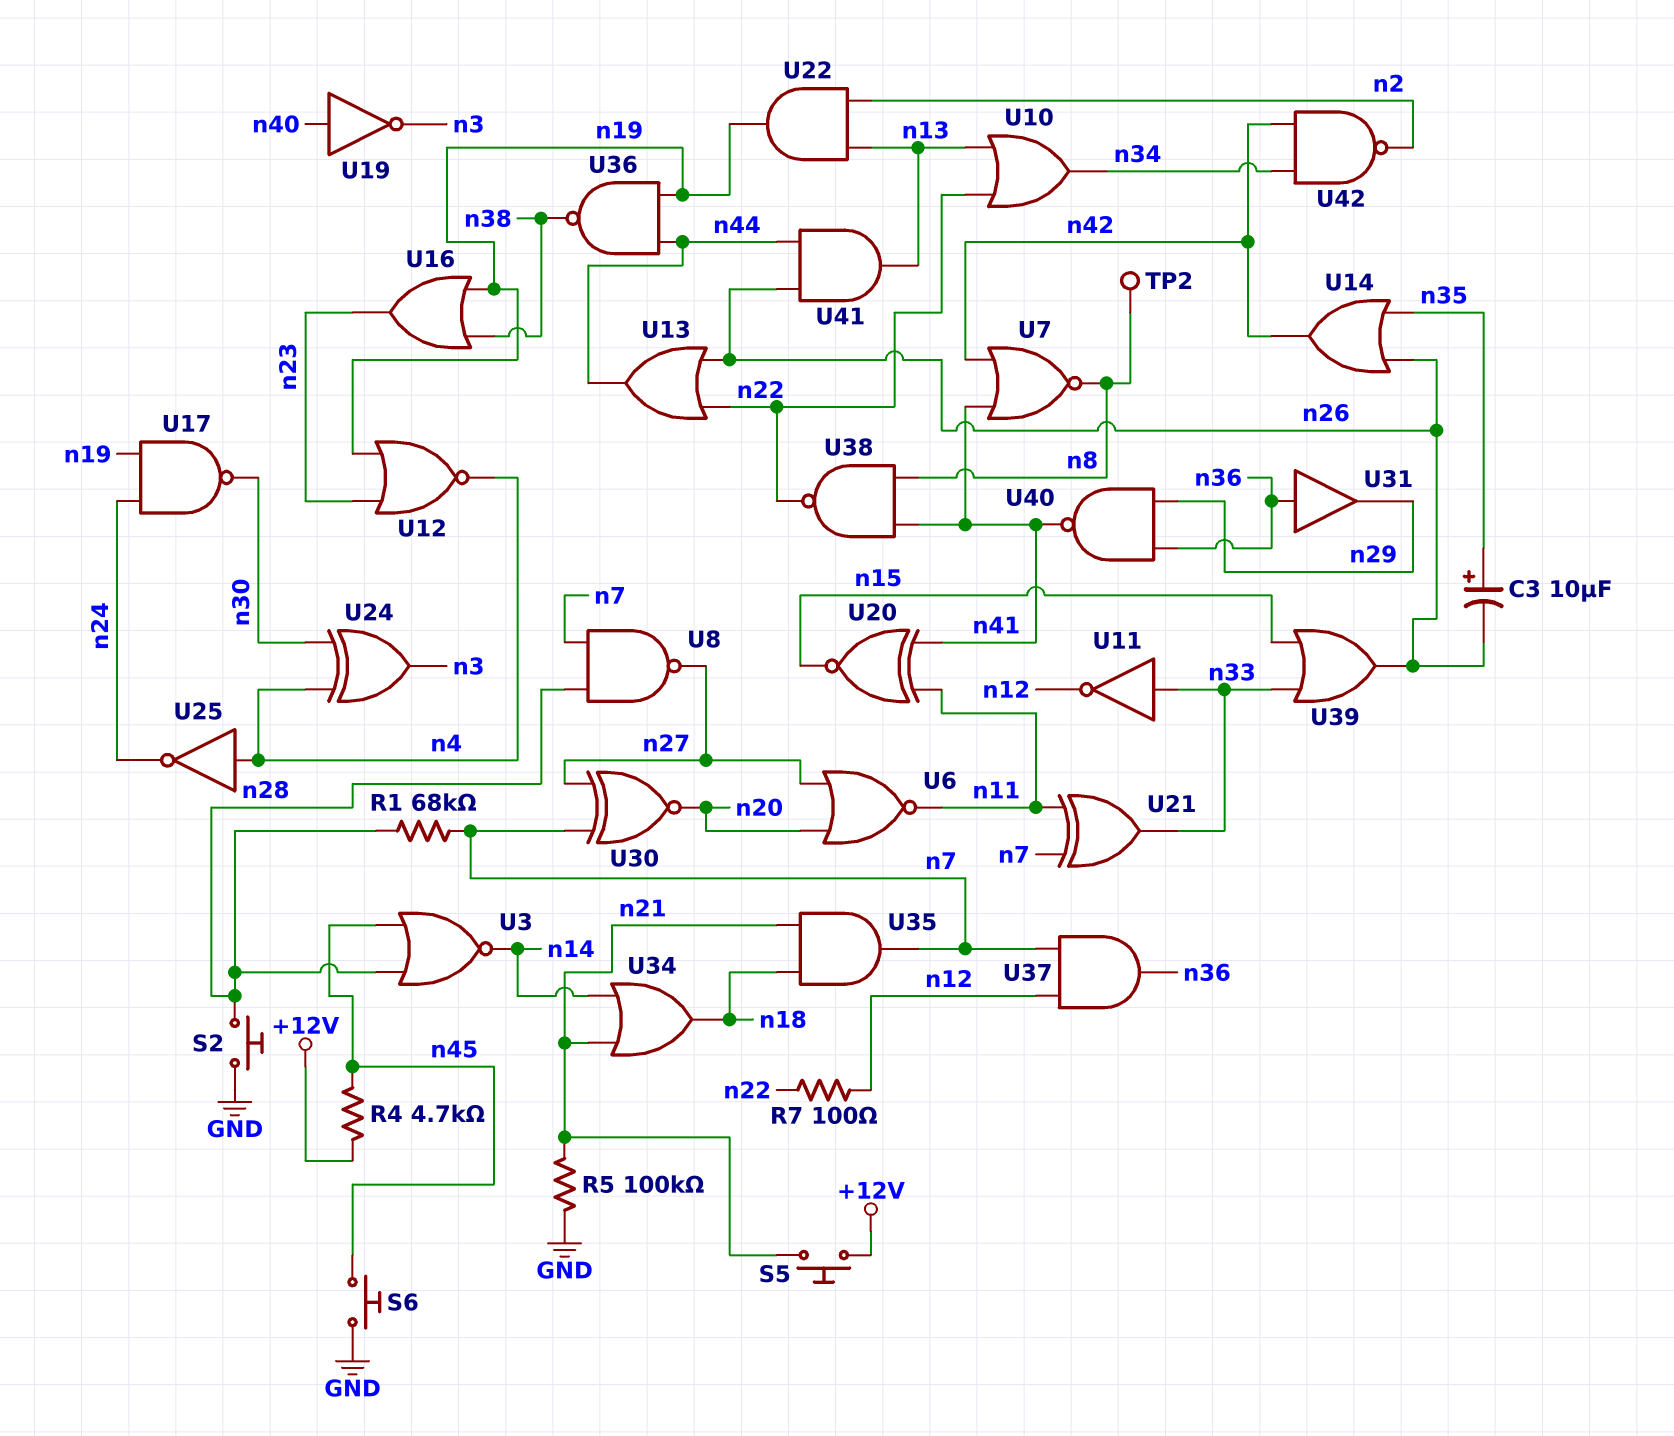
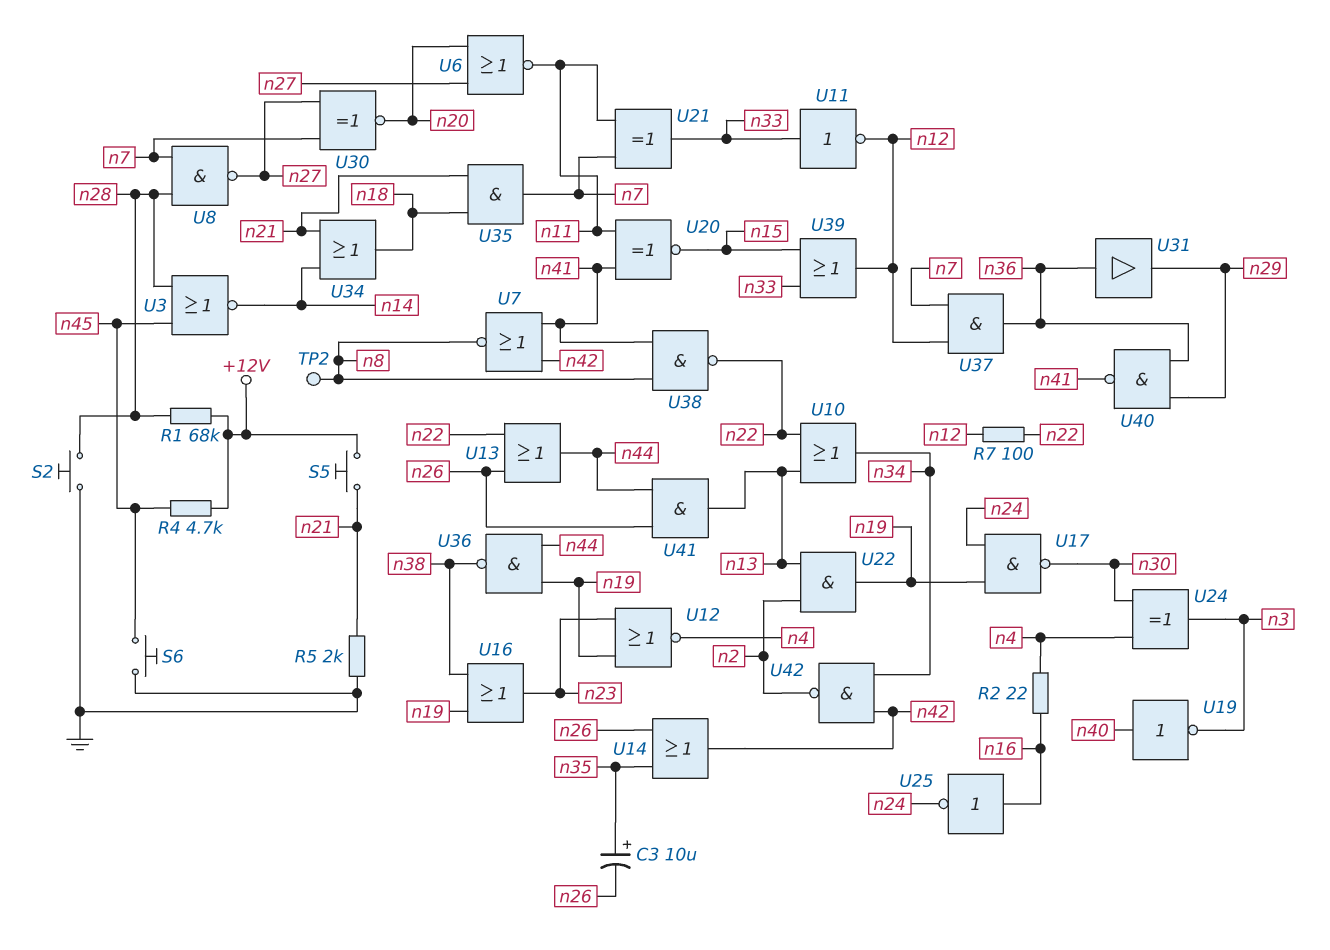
R1: 68k (n7, n28) -> 68k (+12V, n28)
R2: none -> 22 (n4, n16)
R5: 100k (GND, n21) -> 2k (GND, n21)
U25: NOT (in n4, out n24) -> NOT (in n16, out n24)
U39: OR (in n15, in n33, out n26) -> OR (in n15, in n33, out n12)

